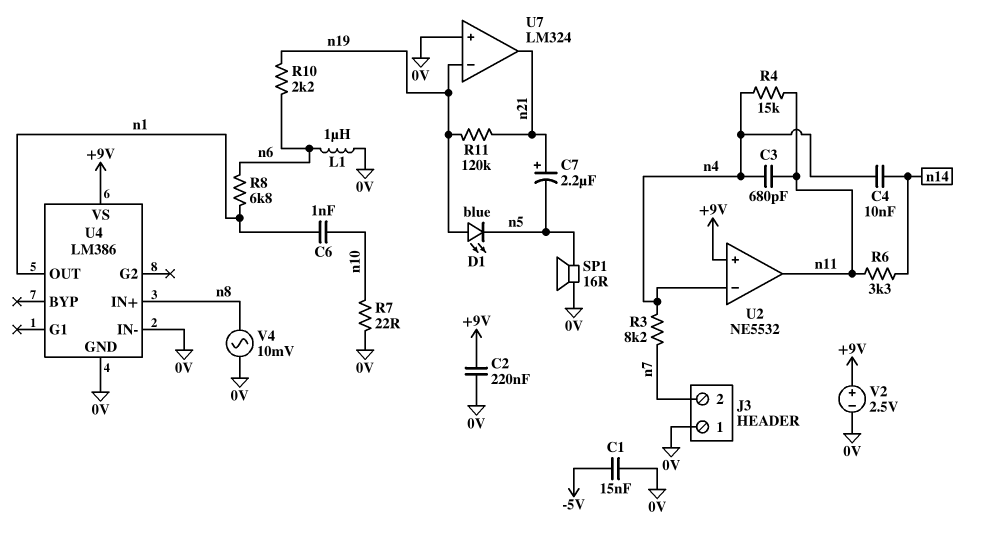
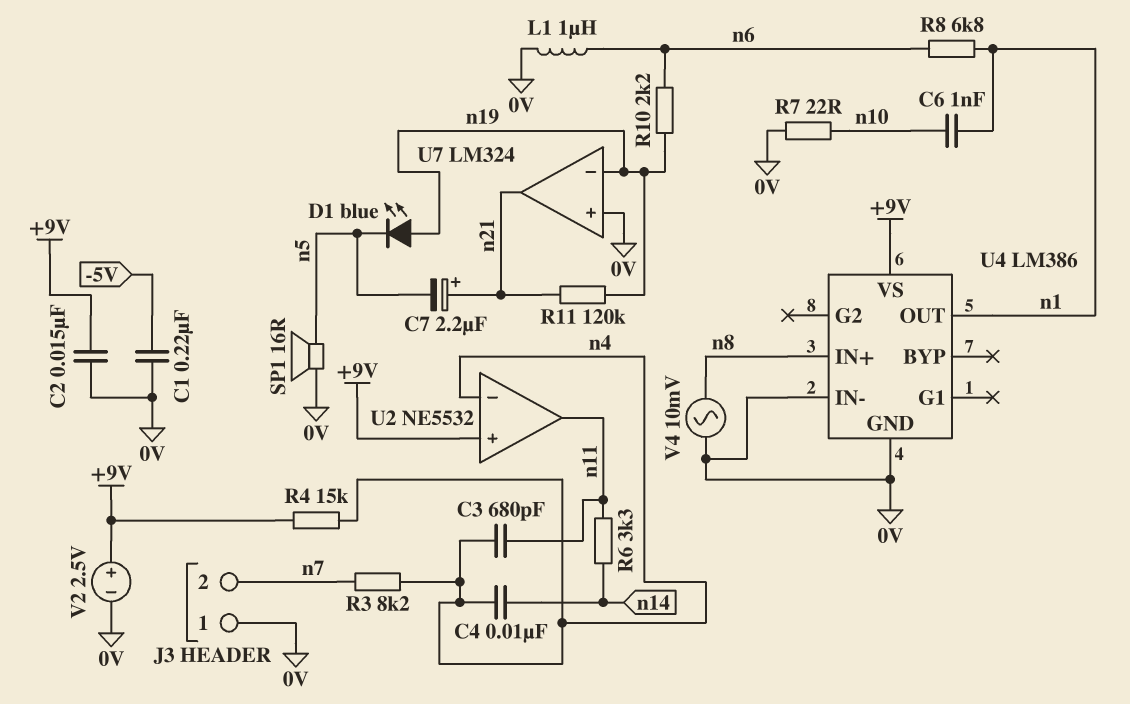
C1: 15nF (-5V, 0V) -> 220nF (-5V, 0V)
C2: 220nF (+9V, 0V) -> 15nF (+9V, 0V)
R4: 15k (n4, n11) -> 15k (+9V, n4)

